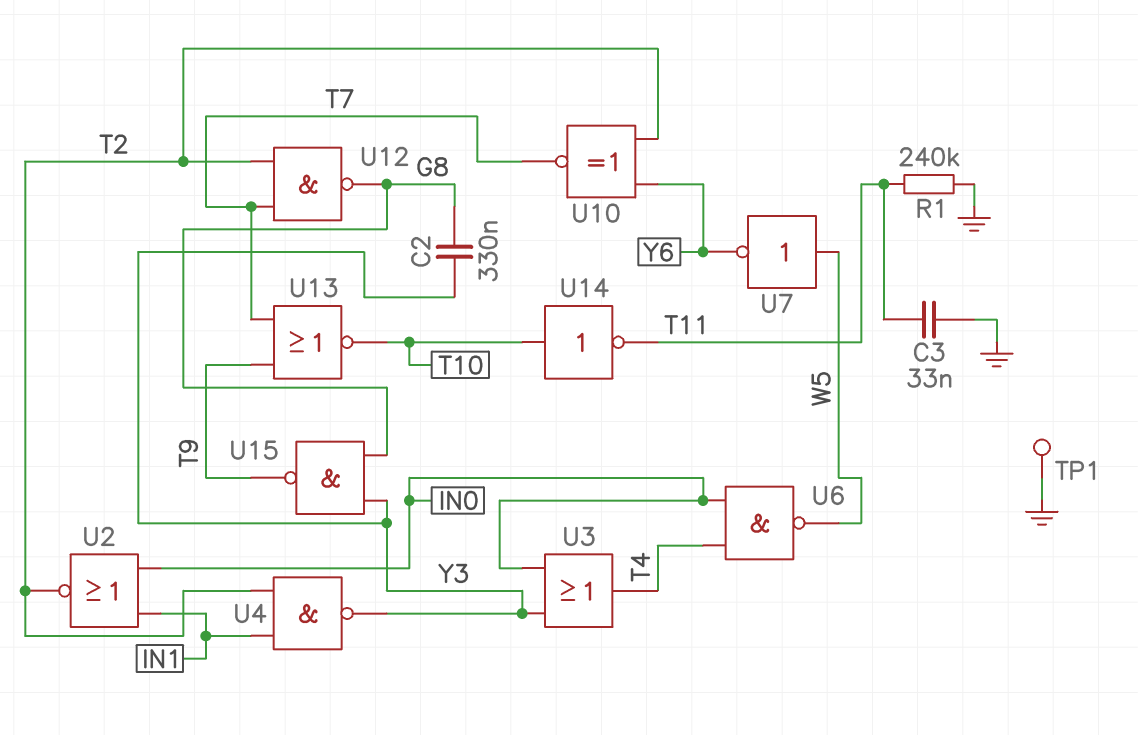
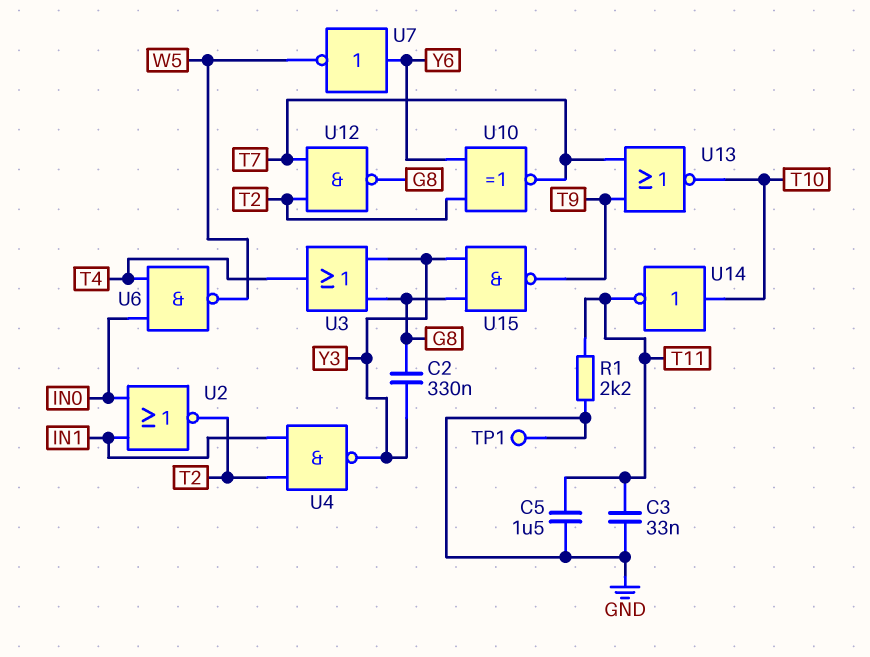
C5: none -> 1.5uF (GND, T11)
R1: 240k (GND, T11) -> 2.2k (GND, T11)
U3: OR (in IN0, in Y3, out T4) -> OR (in G8, in Y3, out T4)
U7: NOT (in W5, out Y6) -> NOT (in Y6, out W5)

